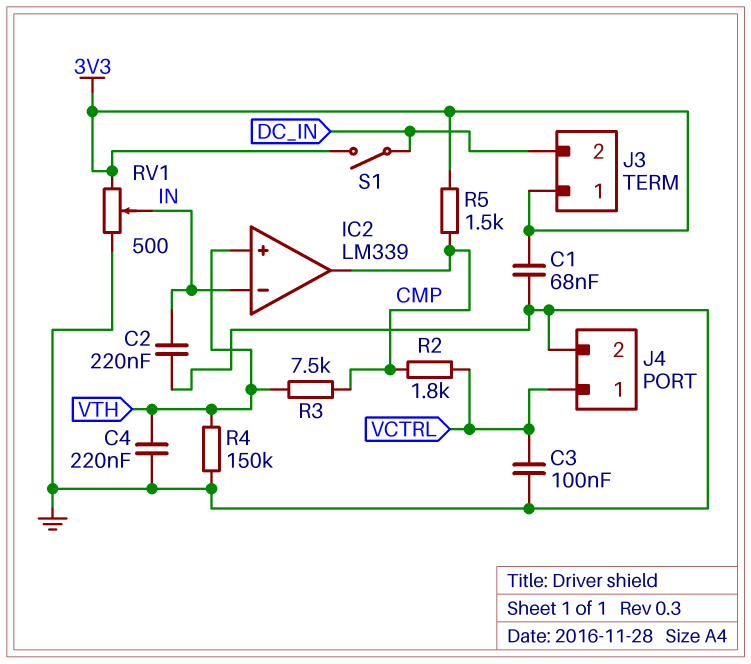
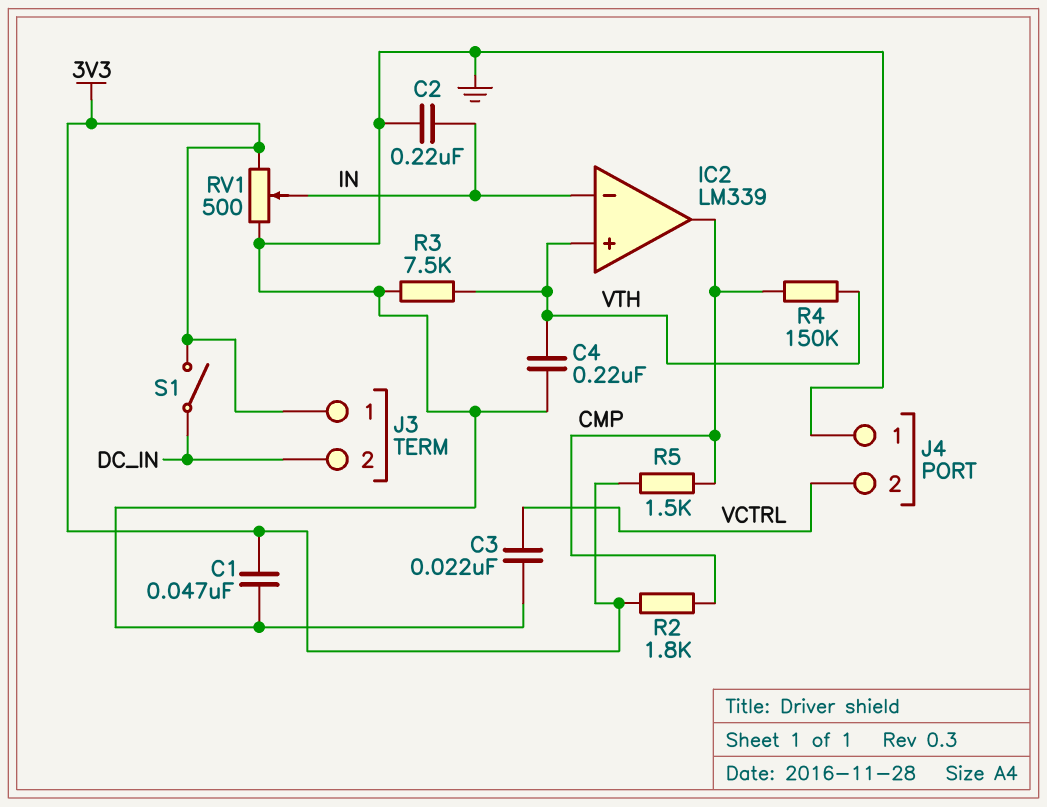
C1: 68nF (3V3, GND) -> 47nF (3V3, GND)
C3: 100nF (GND, VCTRL) -> 22nF (GND, VCTRL)
J4 pin 1: VCTRL -> GND
J4 pin 2: GND -> VCTRL
R2: 1.8k (CMP, VCTRL) -> 1.8k (3V3, CMP)
R3: 7.5k (CMP, VTH) -> 7.5k (GND, VTH)
R4: 150k (GND, VTH) -> 150k (CMP, VTH)

